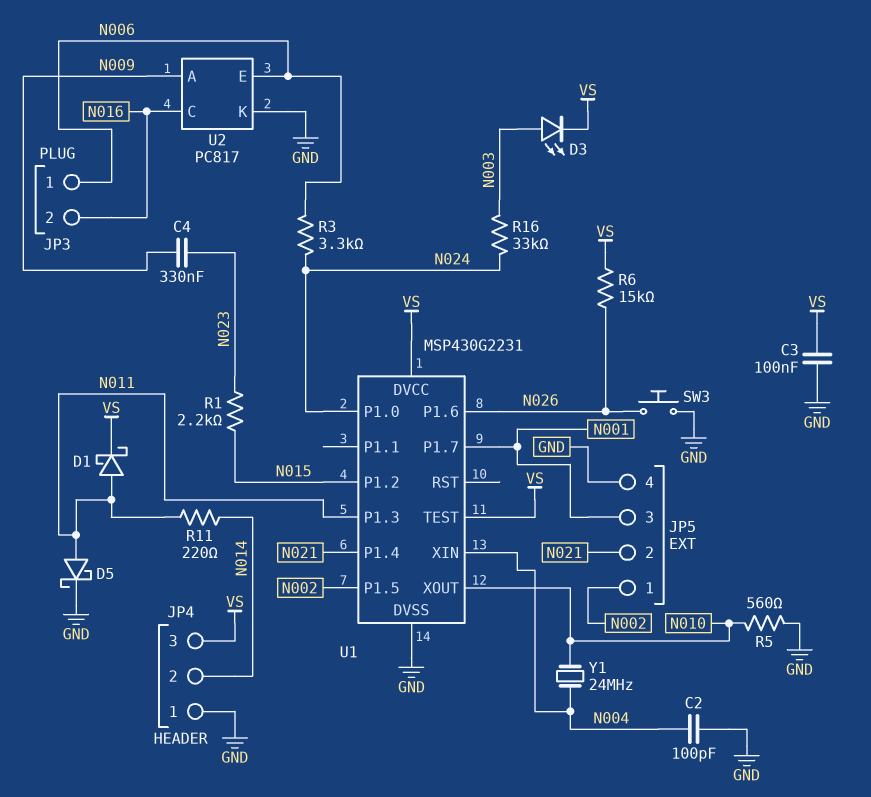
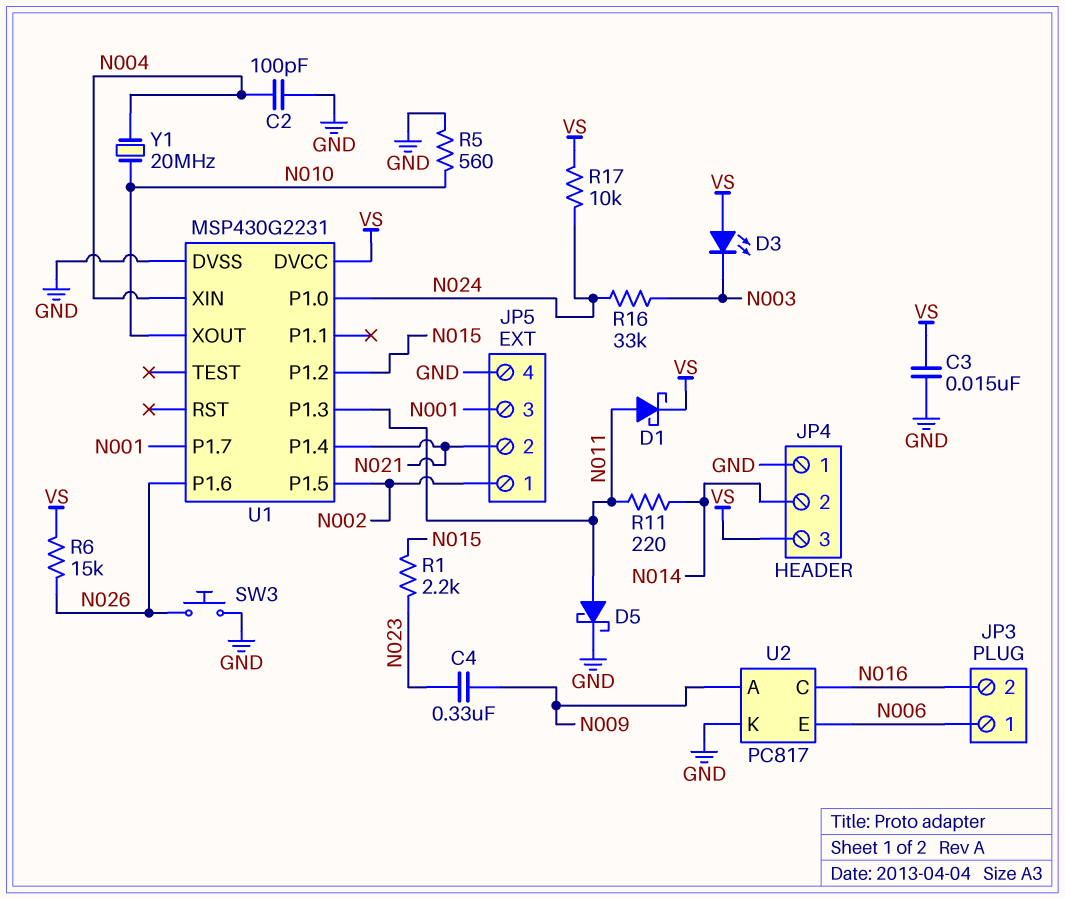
C3: 100nF (GND, VS) -> 15nF (GND, VS)
D3: LED (A N003, K VS) -> LED (A VS, K N003)
R3: 3.3k (N006, N024) -> none
R17: none -> 10k (N024, VS)
U1 pin TEST: VS -> none
Y1: 24MHz (N004, N010) -> 20MHz (N004, N010)

